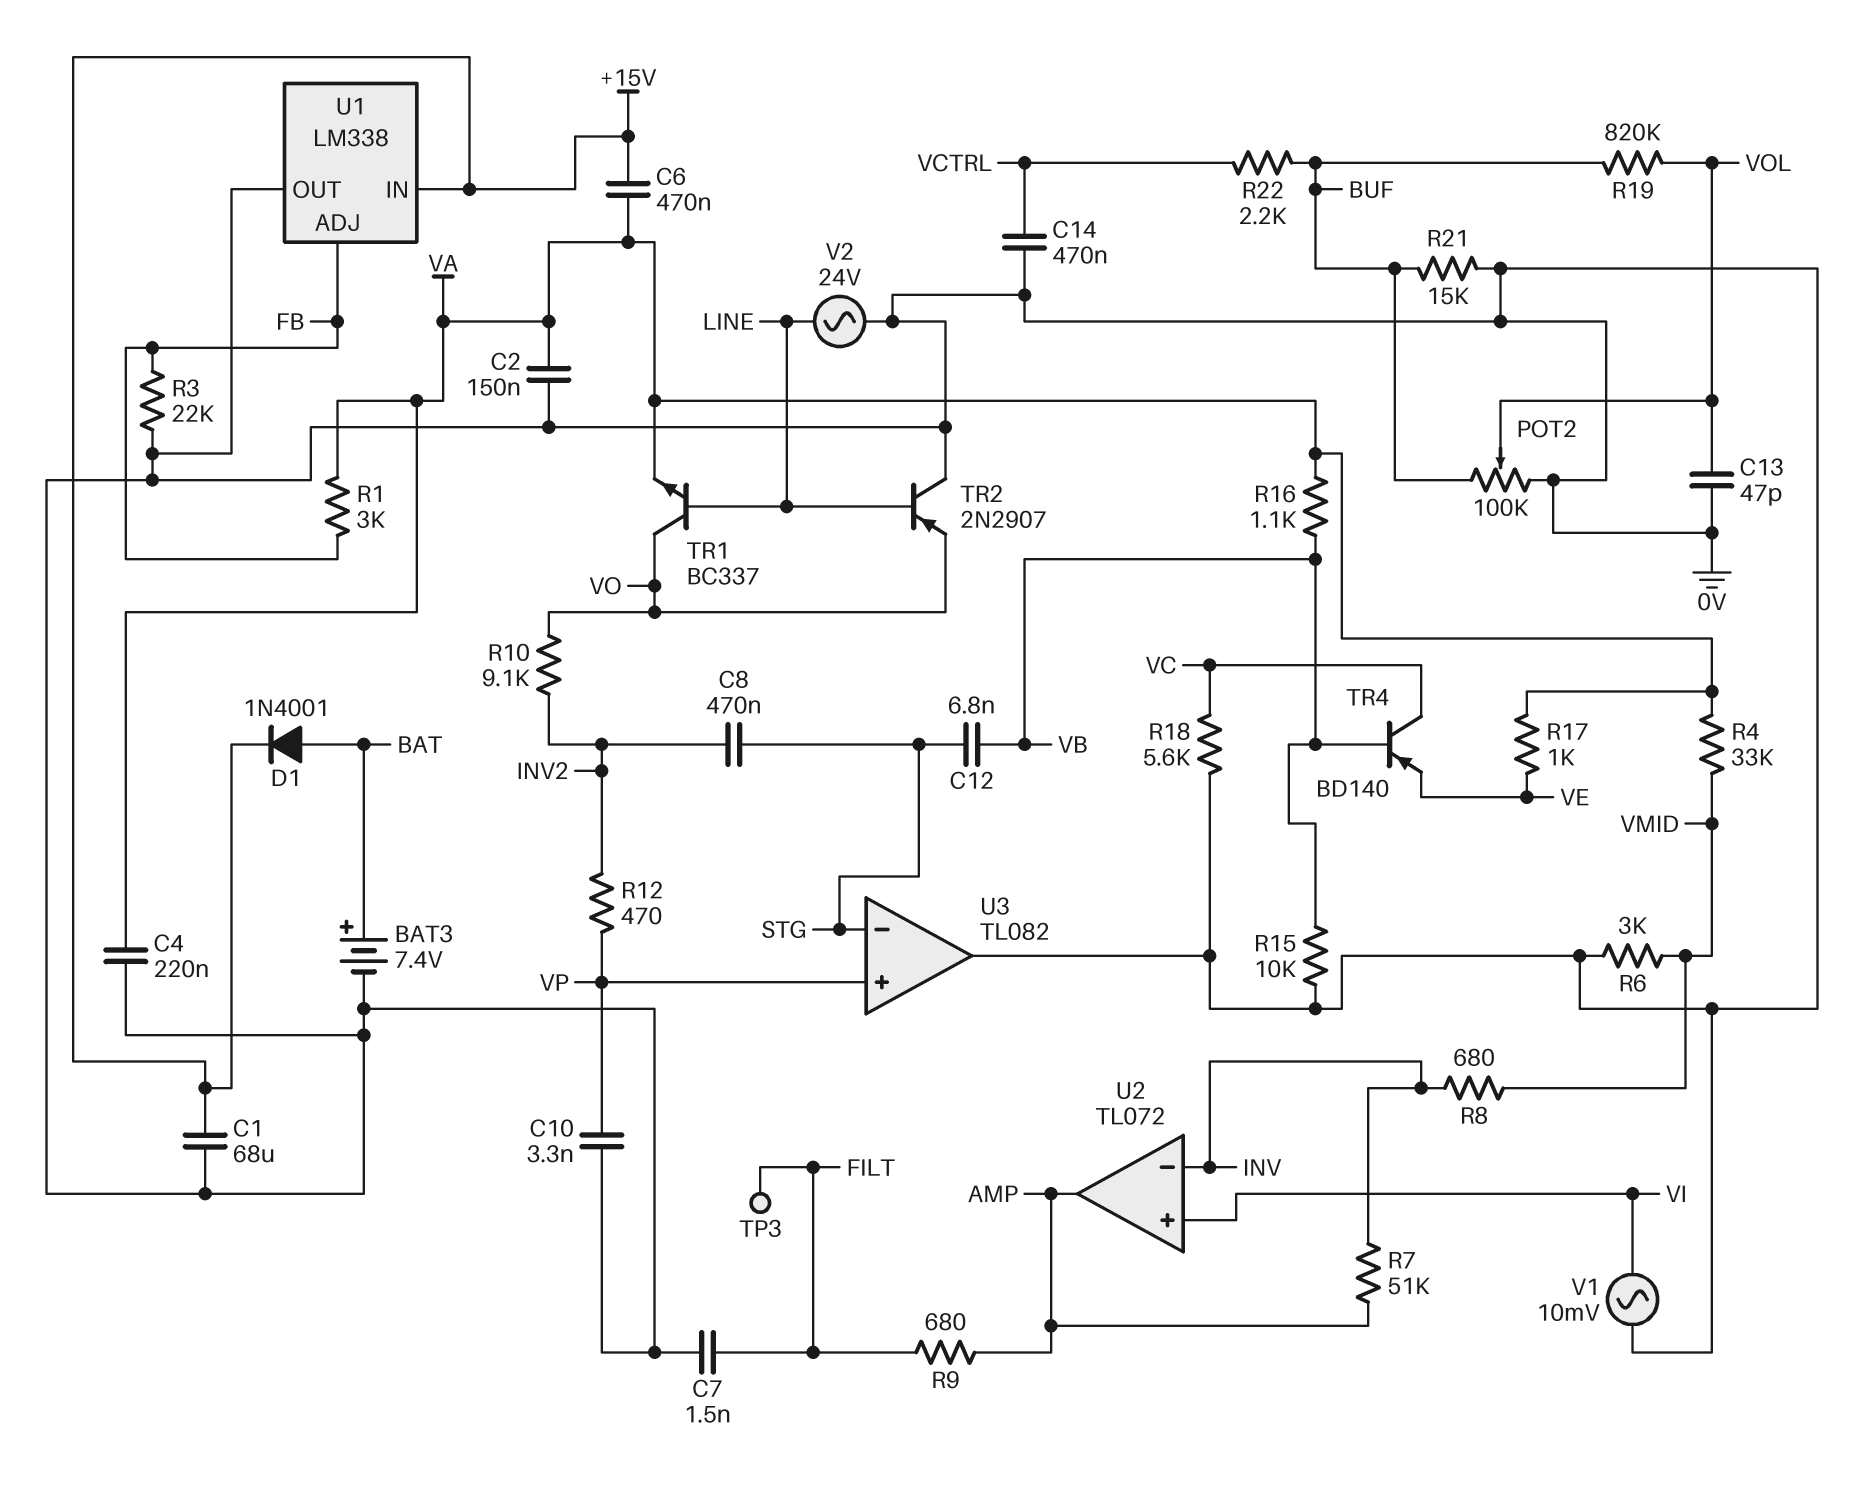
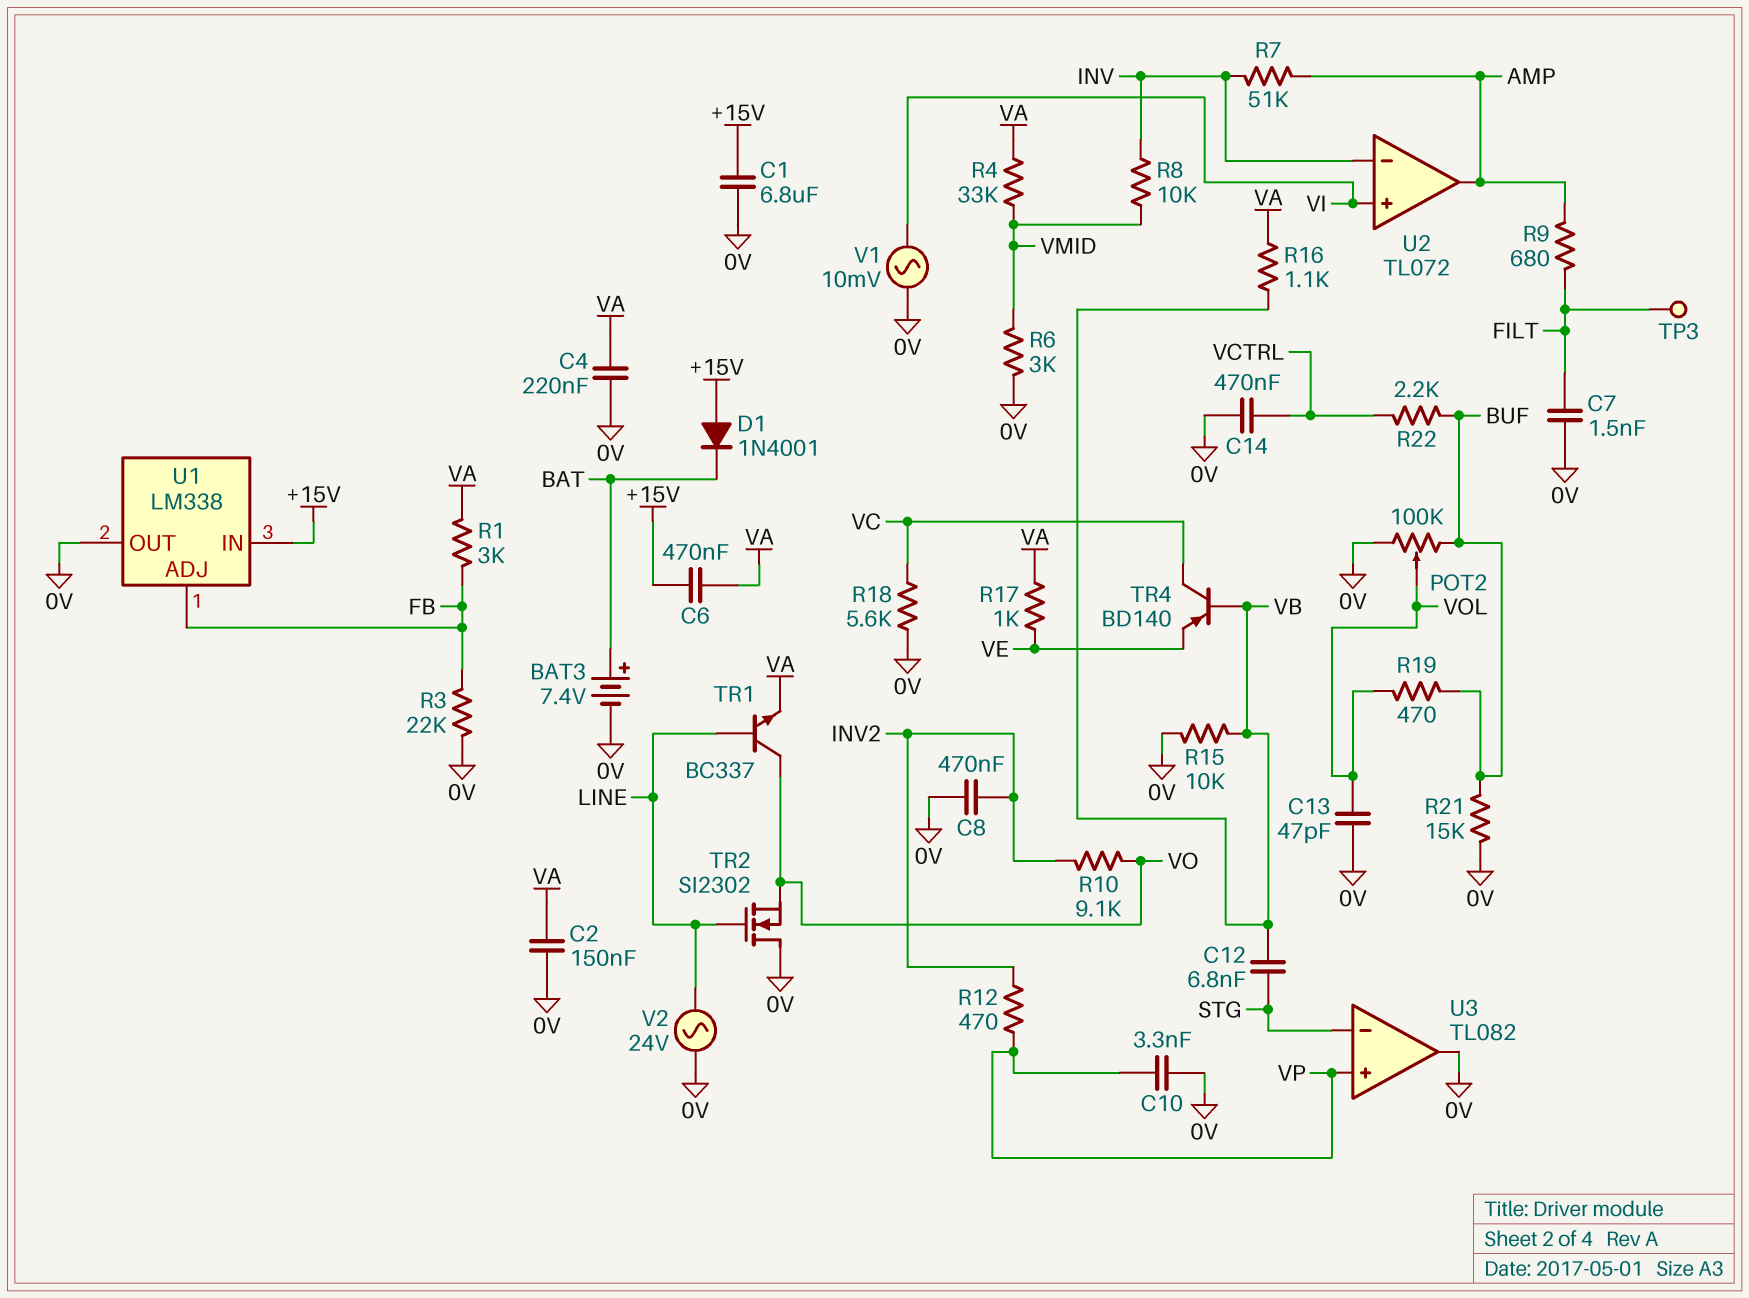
C1: 68uF (+15V, 0V) -> 6.8uF (+15V, 0V)
C8: 470nF (INV2, STG) -> 470nF (0V, INV2)
D1: diode 1N4001 (A BAT, K +15V) -> diode 1N4001 (A +15V, K BAT)
R8: 680 (INV, VMID) -> 10k (INV, VMID)
R19: 820k (BUF, VOL) -> 470 (BUF, VOL)
TR2: PNP 2N2907 (B LINE, C 0V, E VO) -> NMOS SI2302 (G LINE, D 0V, S VO)

